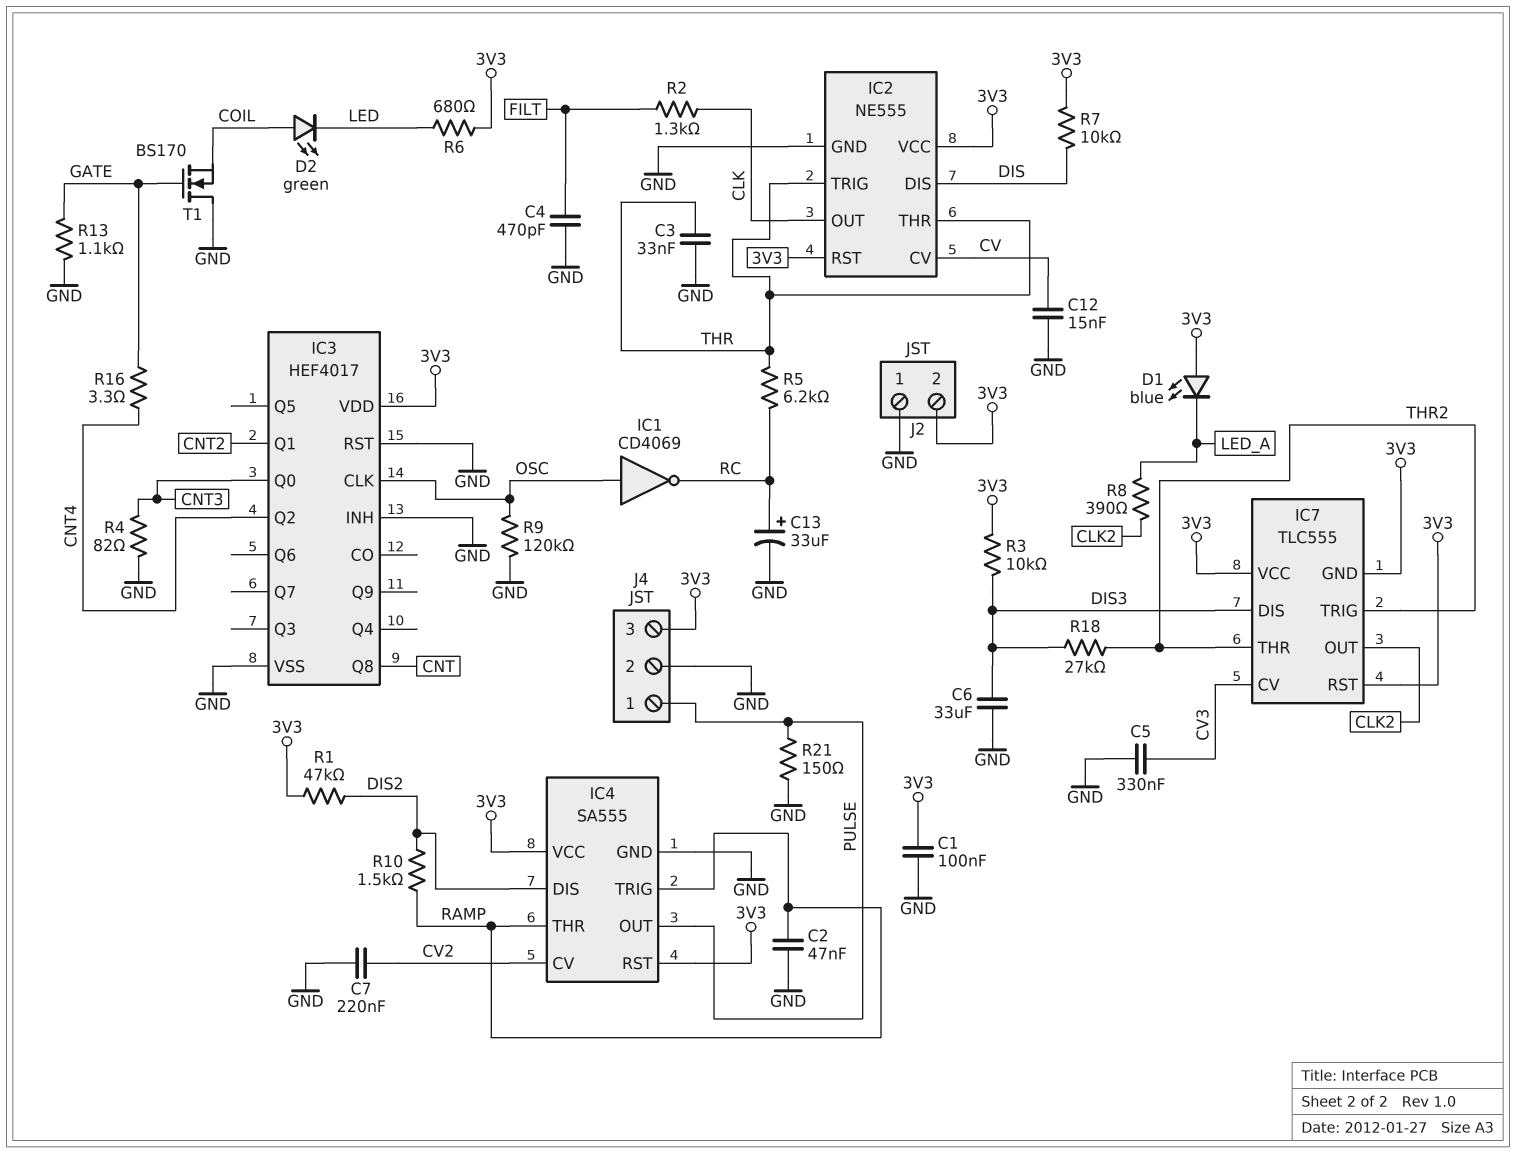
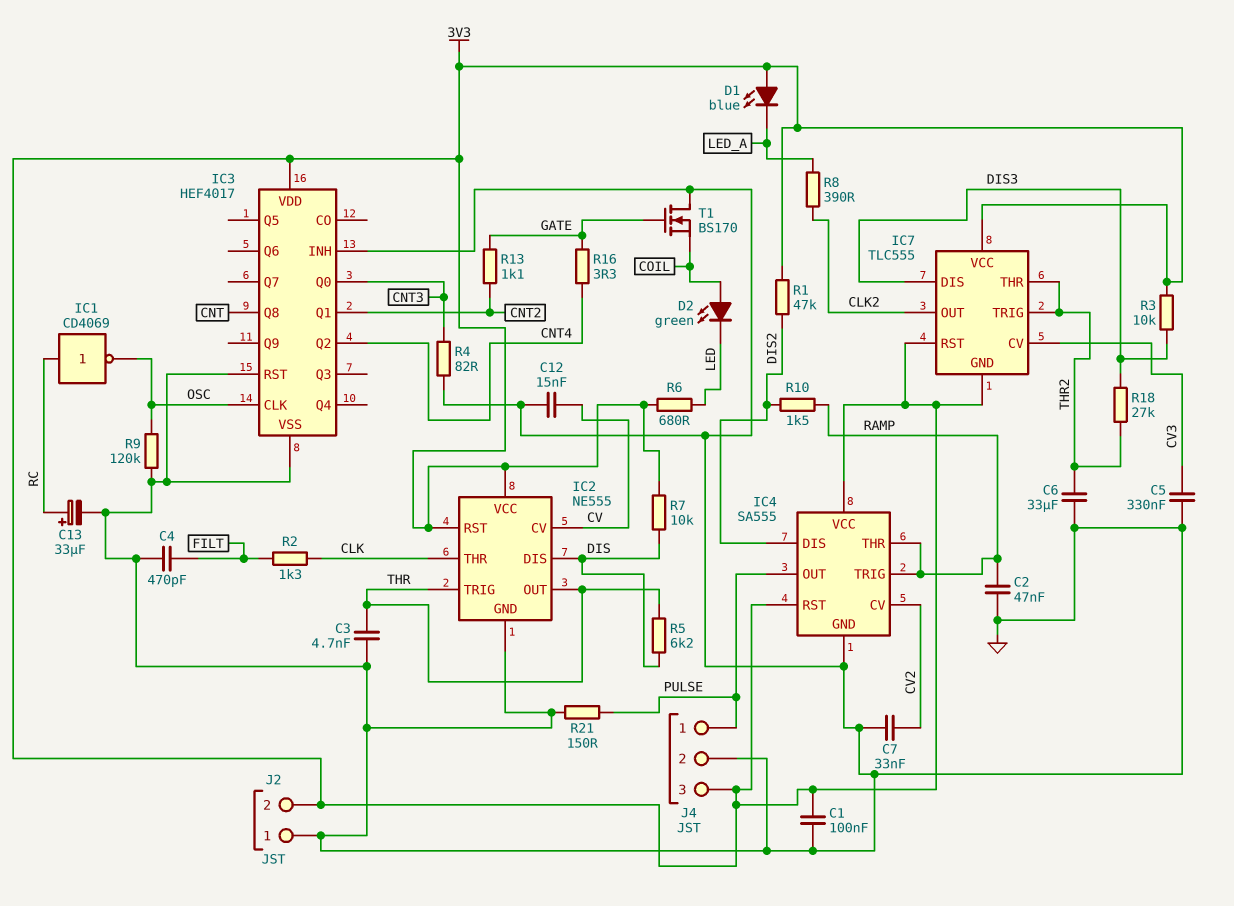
C3: 33nF (GND, THR) -> 4.7nF (GND, THR)
C6: 33uF (DIS3, GND) -> 33uF (GND, THR2)
C7: 220nF (CV2, GND) -> 33nF (CV2, GND)
IC1: NOT CD4069 (in OSC, out RC) -> NOT CD4069 (in RC, out OSC)
IC2 pin OUT: CLK -> THR
IC2 pin THR: THR -> CLK
R5: 6.2k (RC, THR) -> 6.2k (DIS, THR)
R13: 1.1k (GATE, GND) -> 1.1k (CNT2, GATE)

